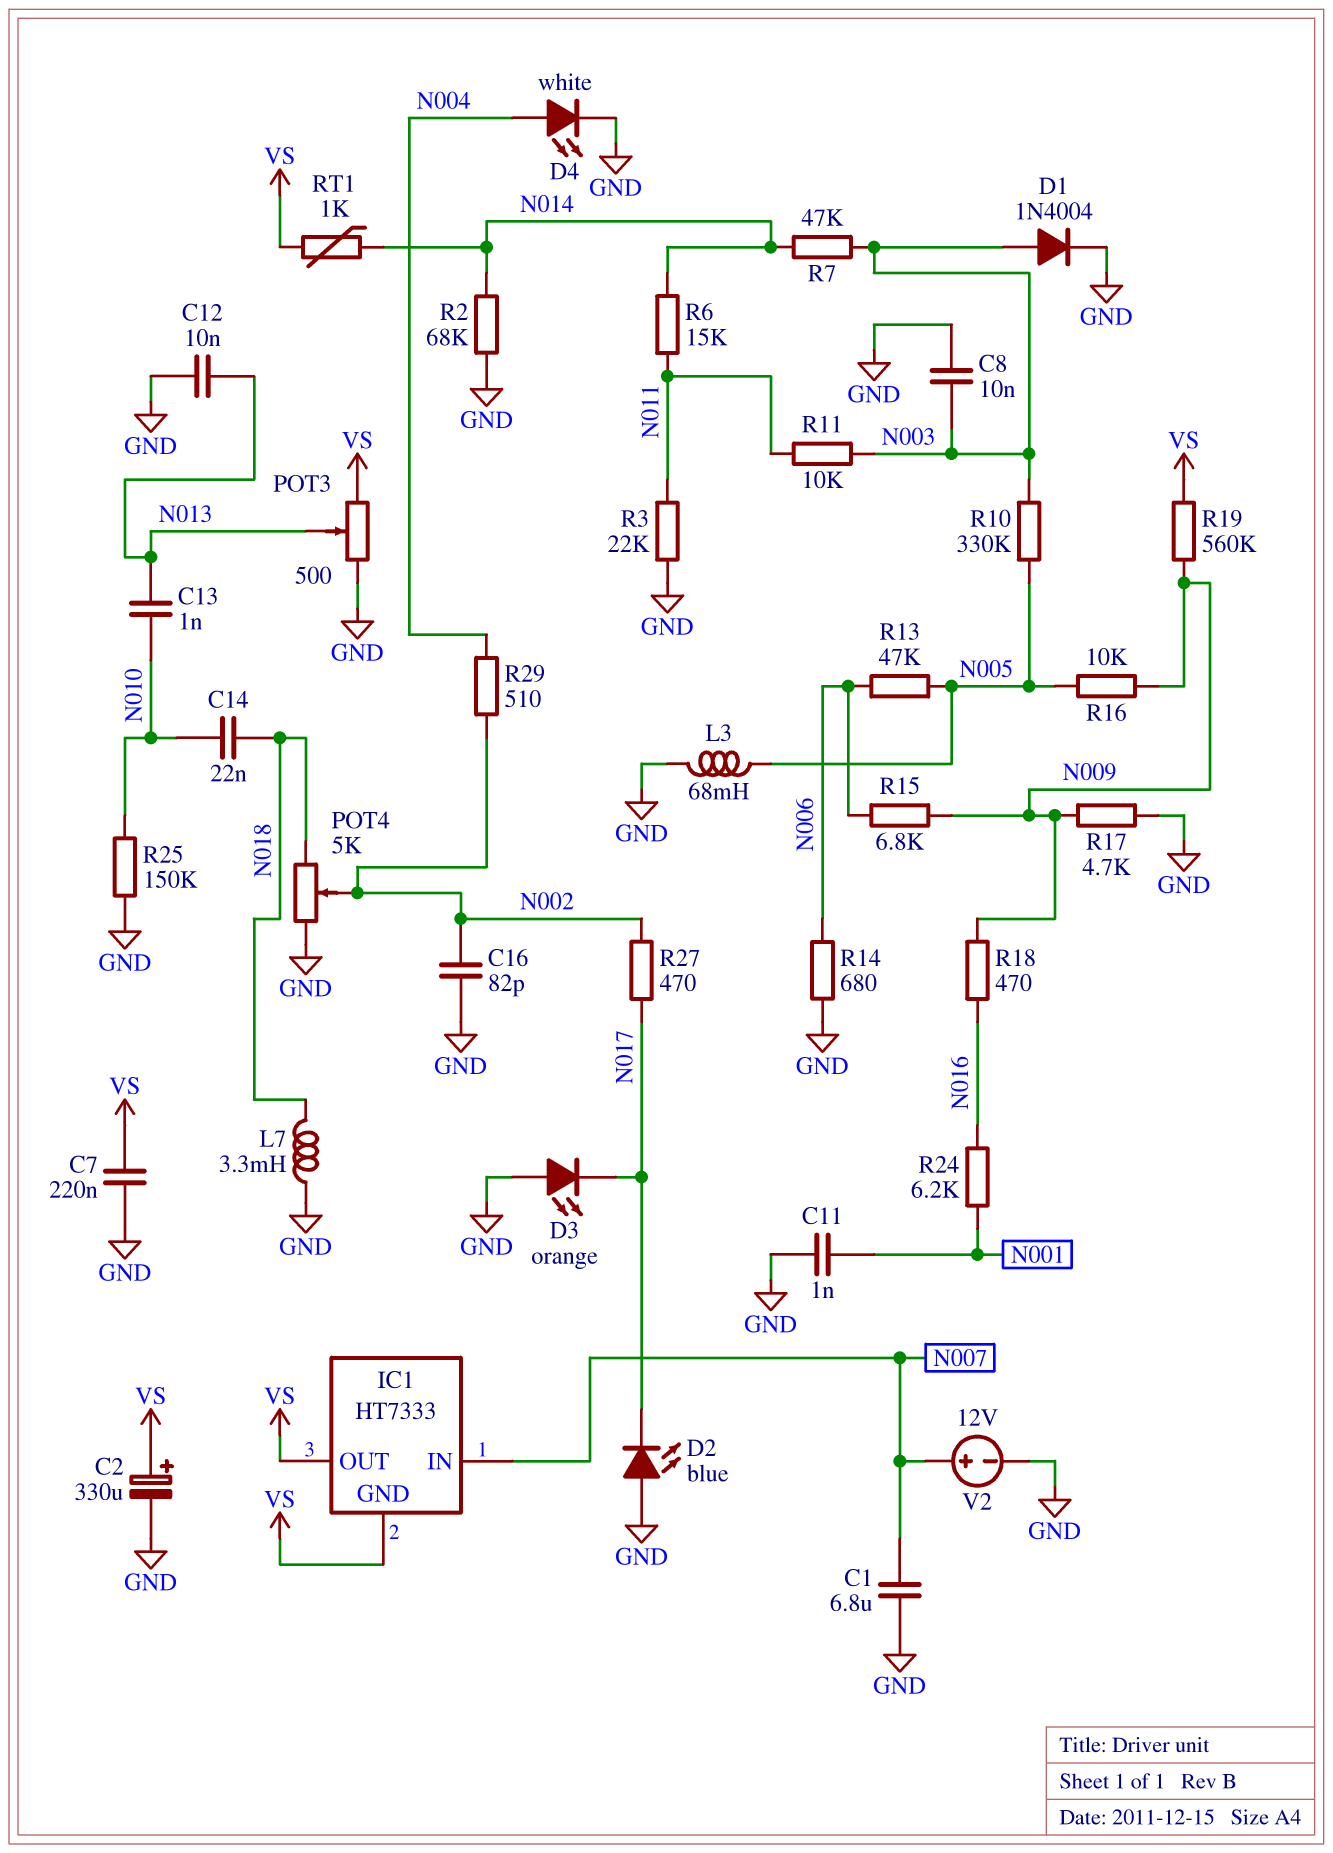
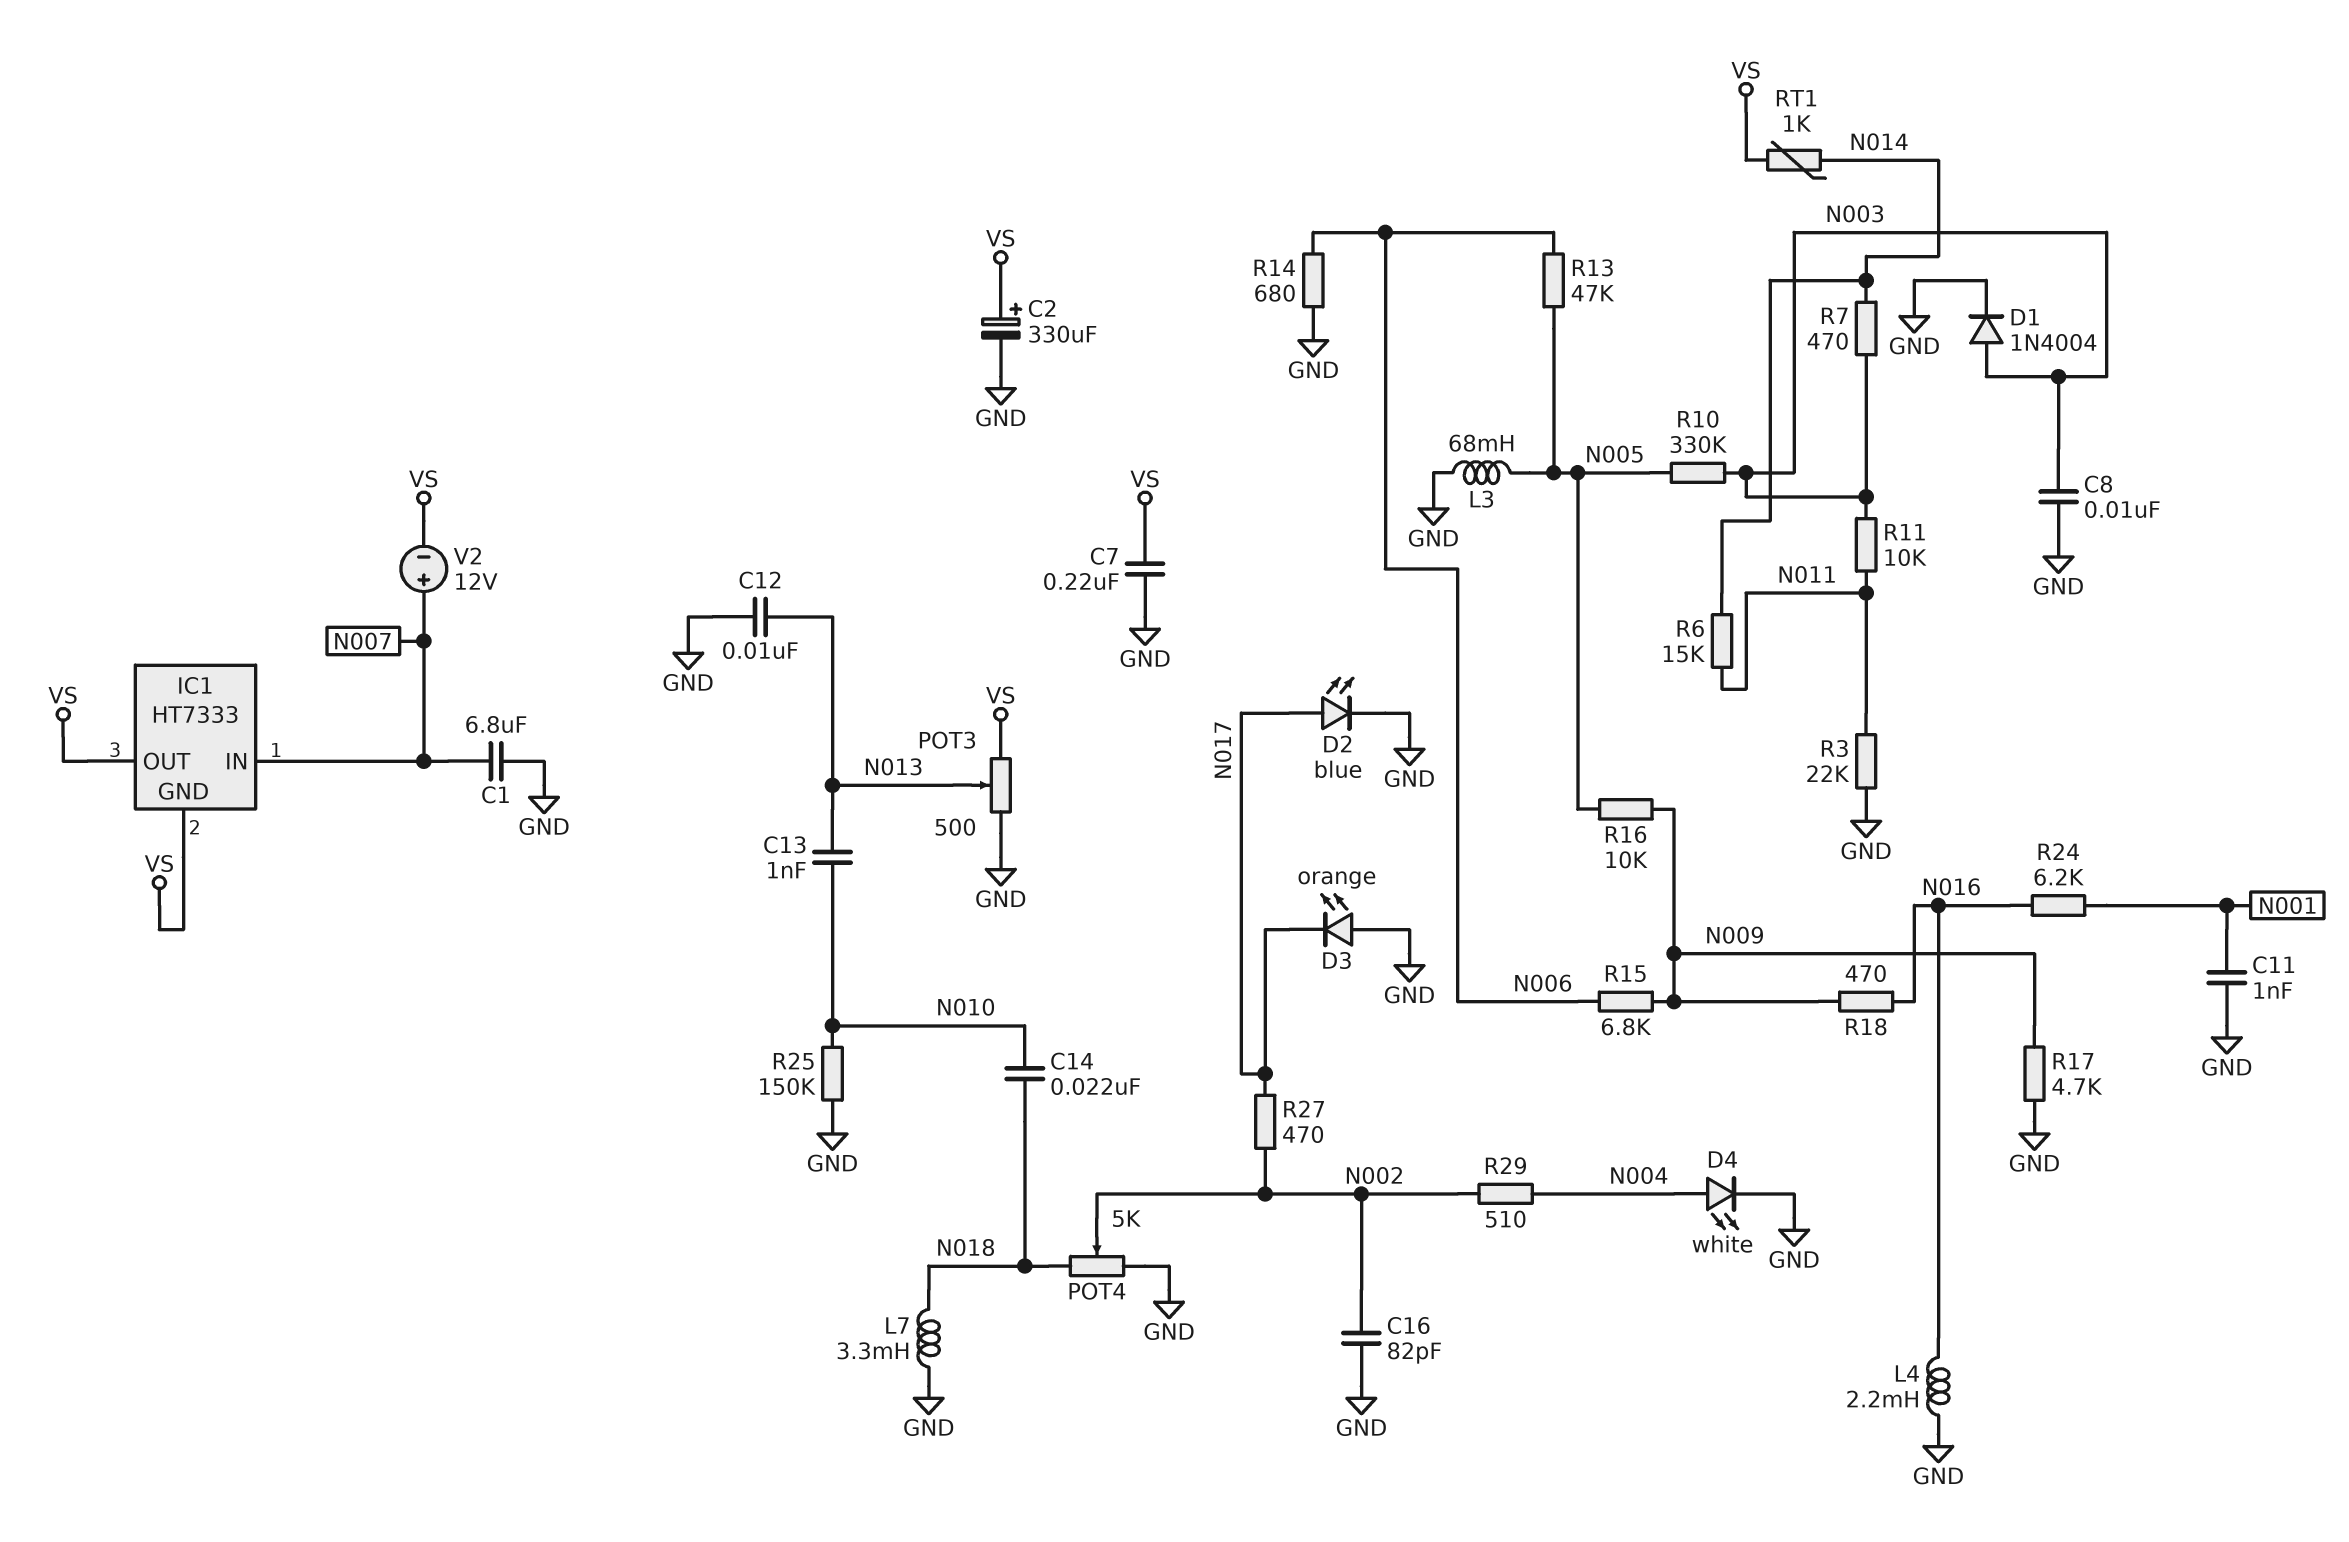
D2: LED blue (A GND, K N017) -> LED blue (A N017, K GND)
L4: none -> 2.2mH (GND, N016)
R2: 68k (GND, N014) -> none
R7: 47k (N003, N014) -> 470 (N003, N014)
R19: 560k (N009, VS) -> none
V2: 12V (plus N007, minus GND) -> 12V (plus N007, minus VS)

